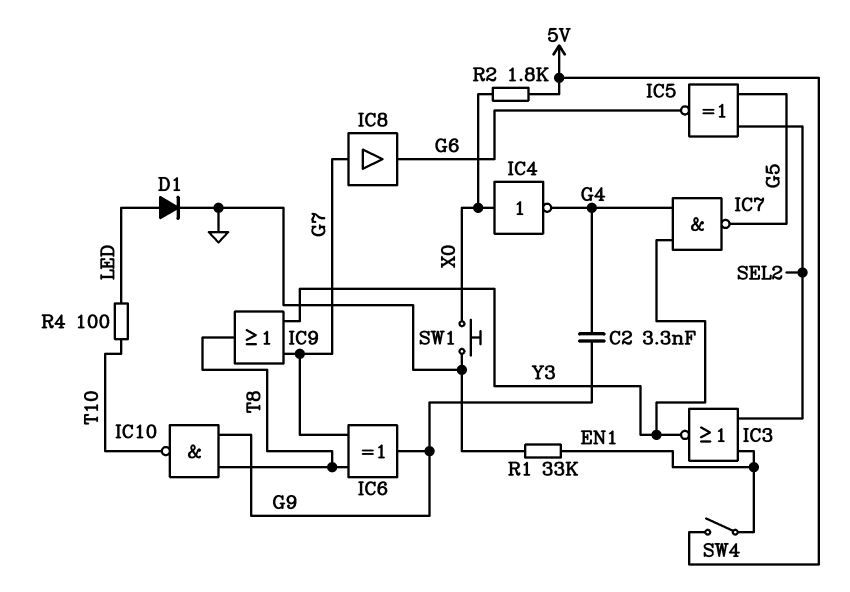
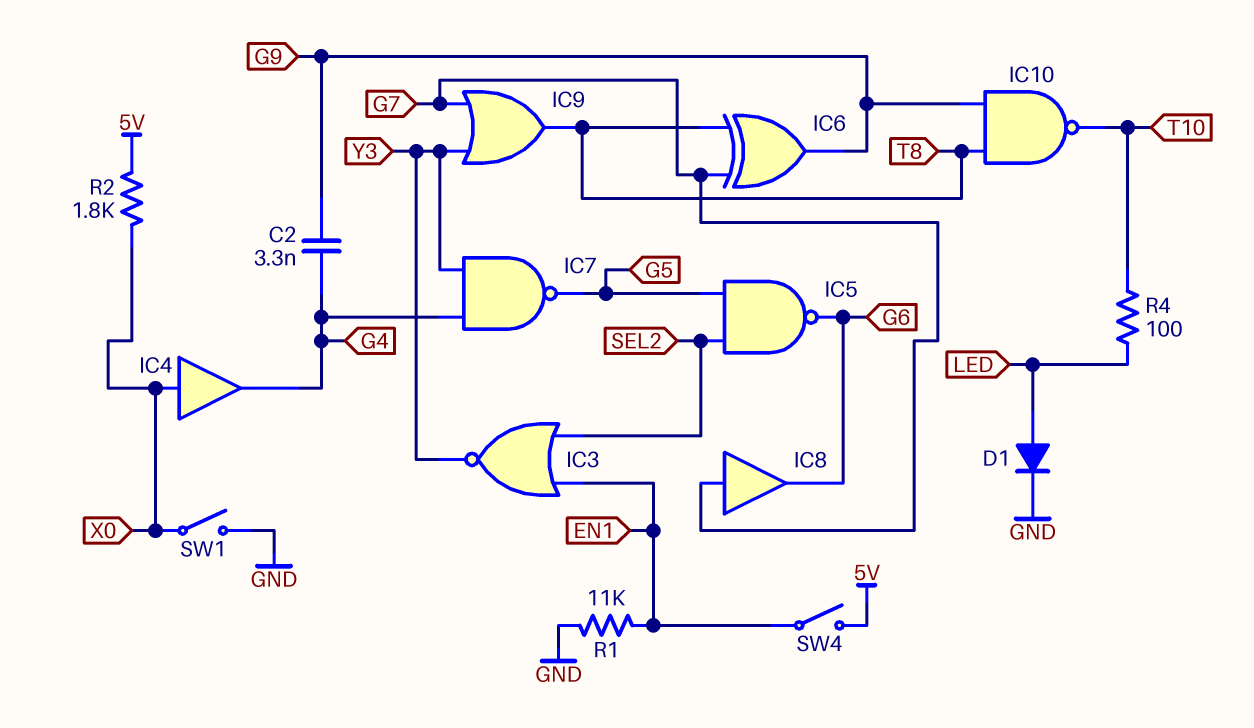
IC4: NOT (in X0, out G4) -> buffer (in X0, out G4)
IC5: XNOR (in G5, in SEL2, out G6) -> NAND (in G5, in SEL2, out G6)
R1: 33k (EN1, GND) -> 11k (EN1, GND)
SW1: button (GND, X0) -> switch (GND, X0)

